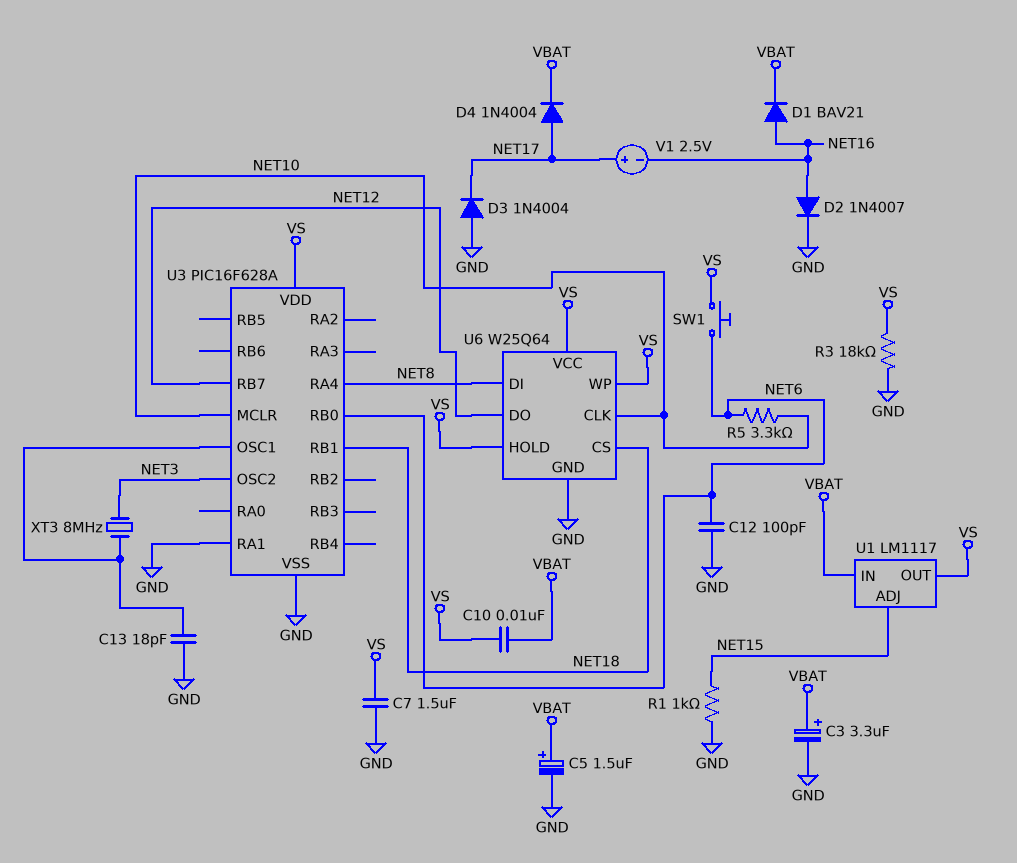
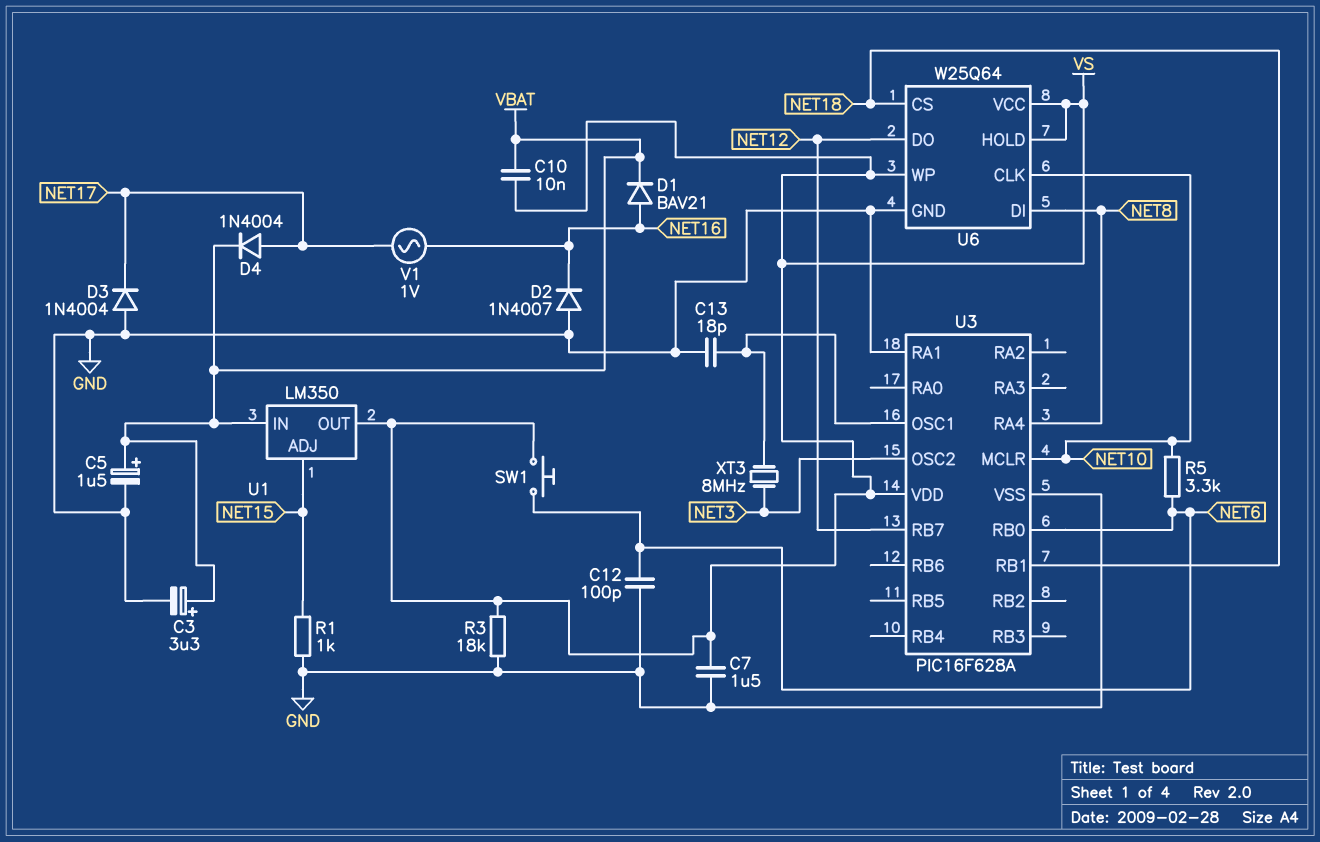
D2: diode 1N4007 (A NET16, K GND) -> diode 1N4007 (A GND, K NET16)
U1: LM1117 -> LM350
V1: 2.5V (plus NET17, minus NET16) -> AC 1V (NET16, NET17)

